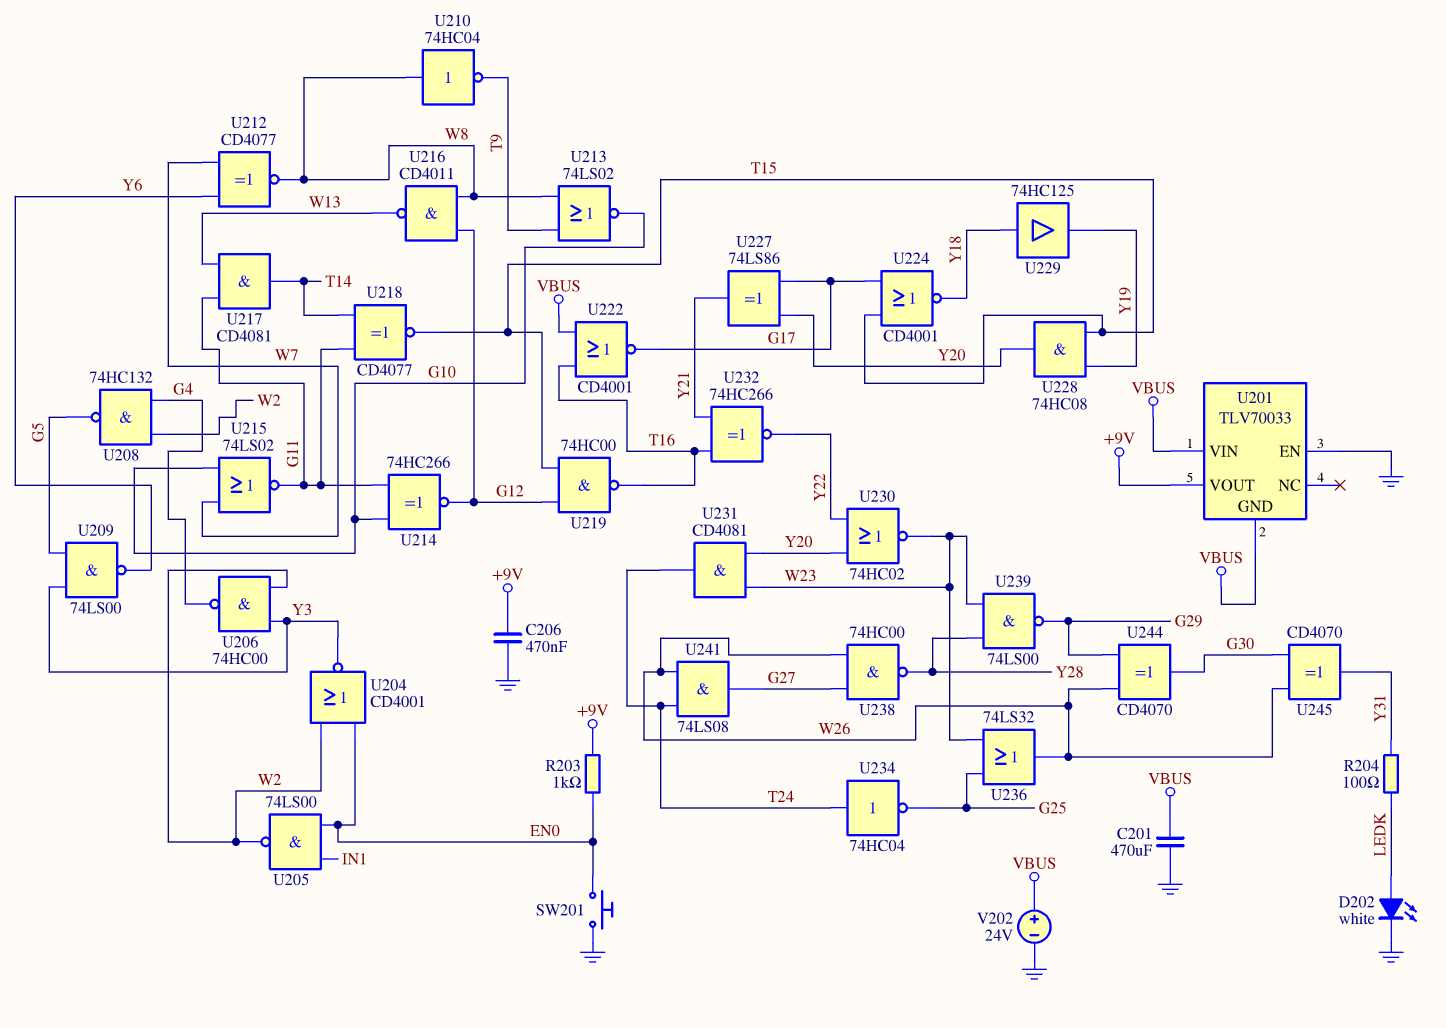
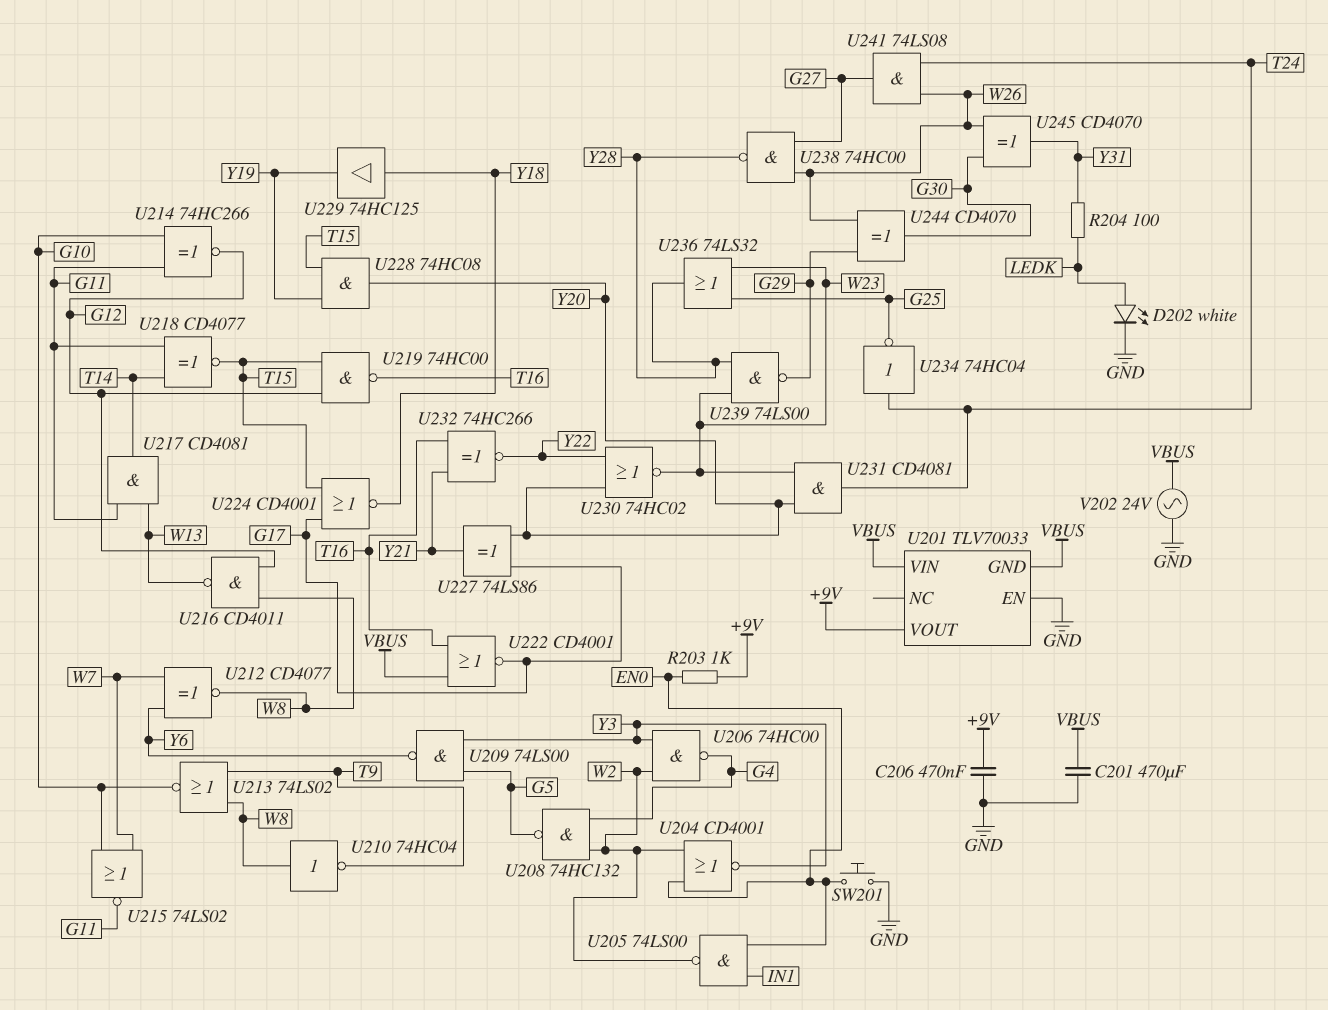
U236: OR 74LS32 (in G25, in W23, out W26) -> OR 74LS32 (in G25, in W23, out Y28)
V202: 24V (plus VBUS, minus GND) -> AC 24V (GND, VBUS)

